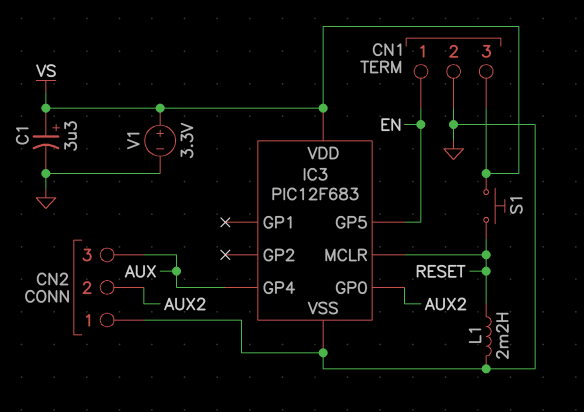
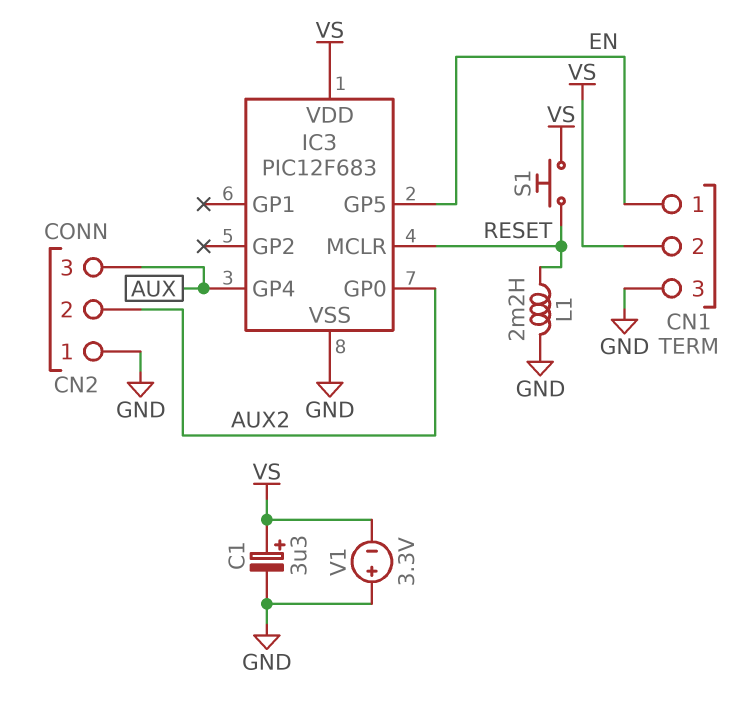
CN1 pin 2: GND -> VS
CN1 pin 3: VS -> GND
V1: 3.3V (plus VS, minus GND) -> 3.3V (plus GND, minus VS)

